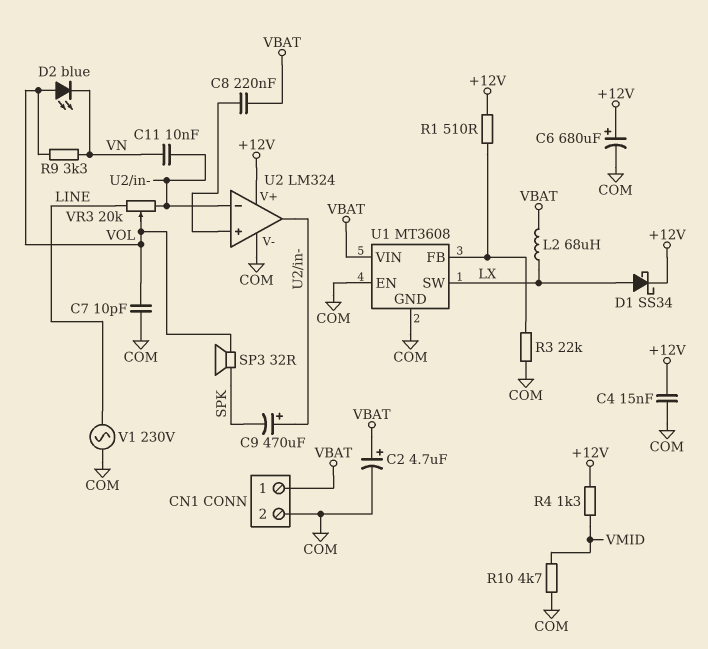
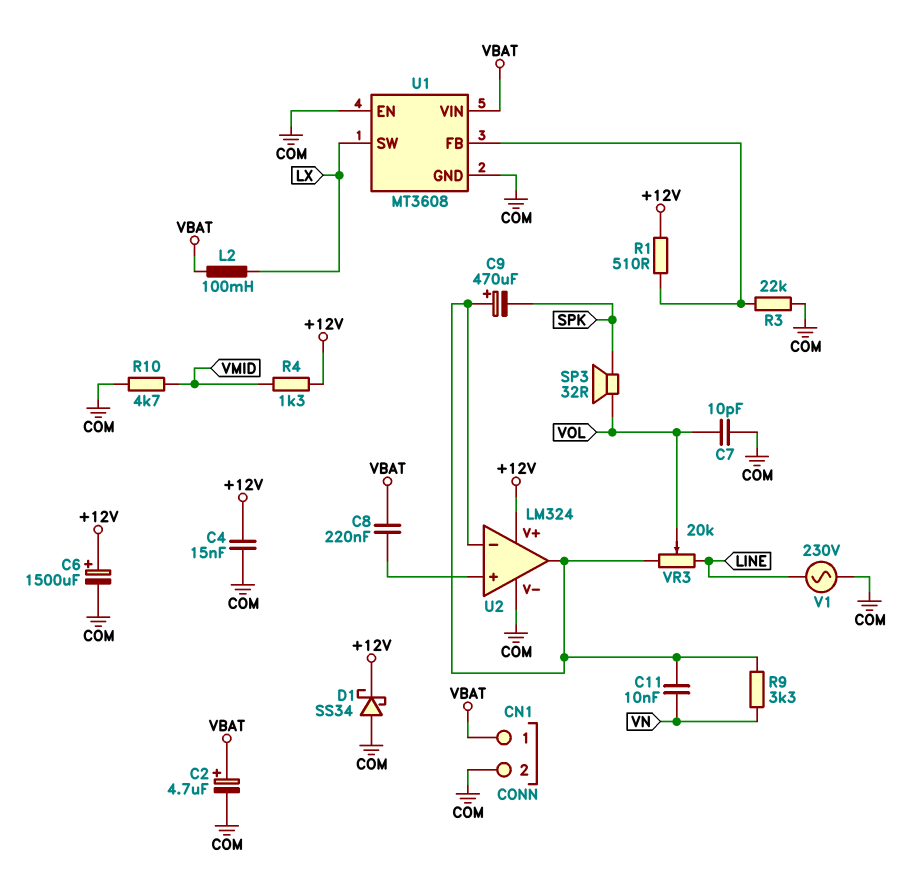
C6: 680uF (plus +12V, minus COM) -> 1500uF (plus +12V, minus COM)
D1: schottky SS34 (A LX, K +12V) -> schottky SS34 (A COM, K +12V)
D2: LED blue (A VOL, K VN) -> none
L2: 68uH (LX, VBAT) -> 100mH (LX, VBAT)
R9: 3.3k (VN, VOL) -> 3.3k (U2/in-, VN)

